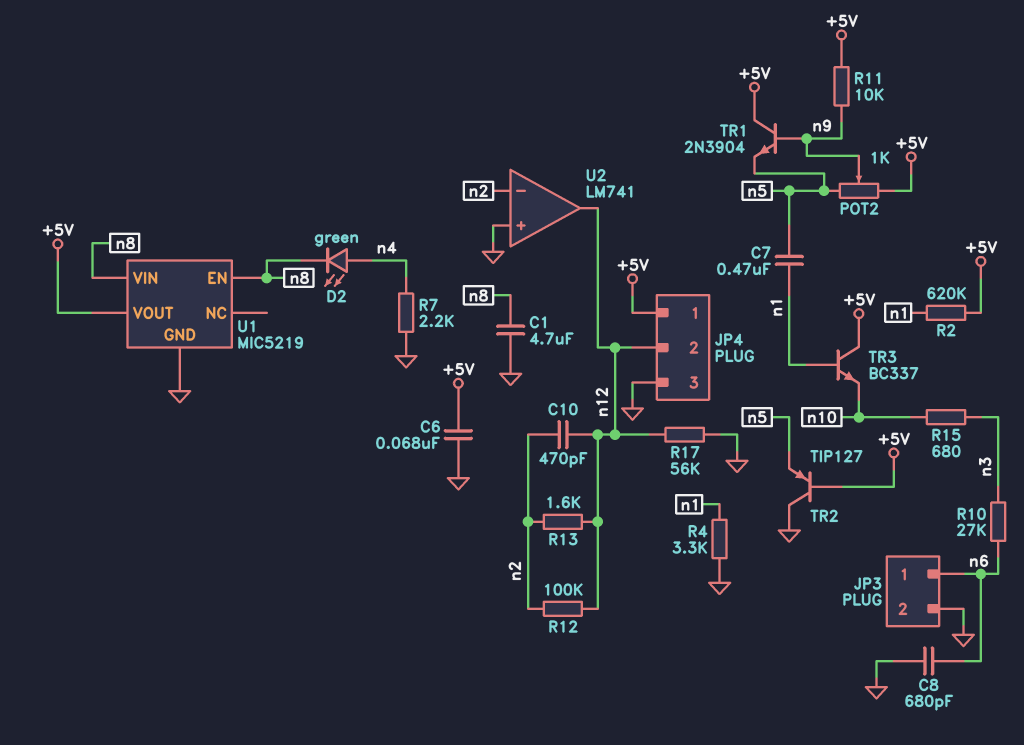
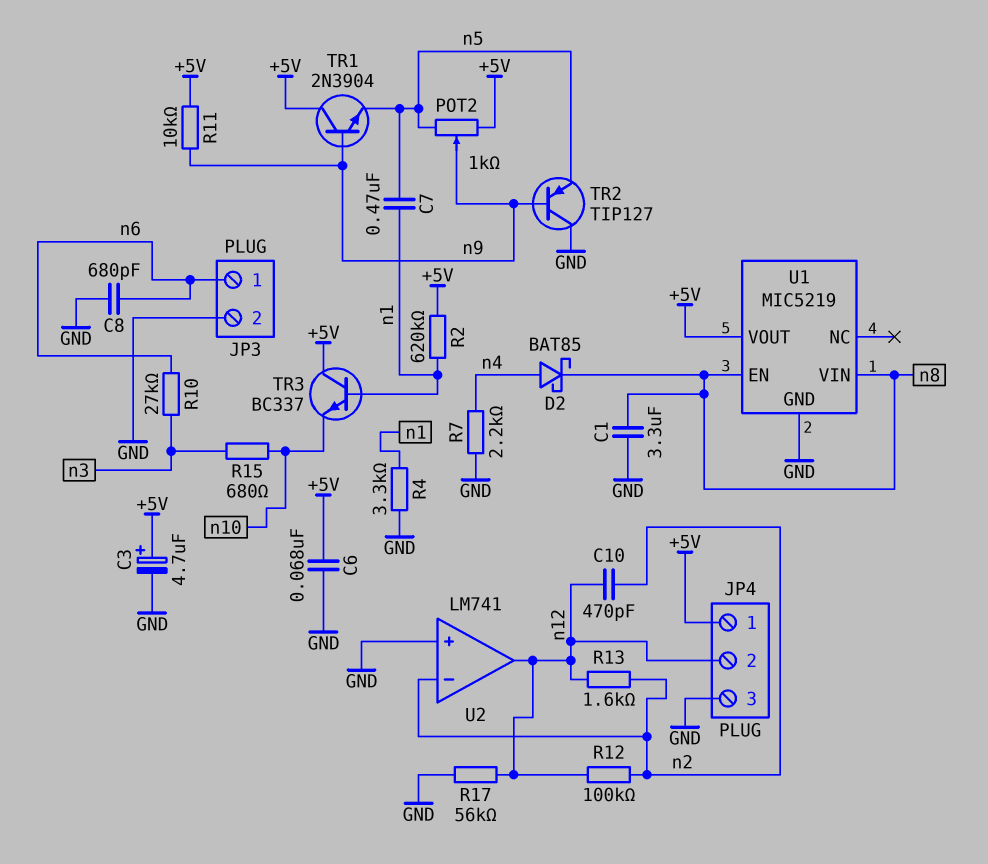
C1: 4.7uF (GND, n8) -> 3.3uF (GND, n8)
C3: none -> 4.7uF (plus +5V, minus GND)
D2: LED green (A n4, K n8) -> schottky BAT85 (A n4, K n8)
TR2: PNP TIP127 (B +5V, C GND, E n5) -> PNP TIP127 (B n9, C GND, E n5)

